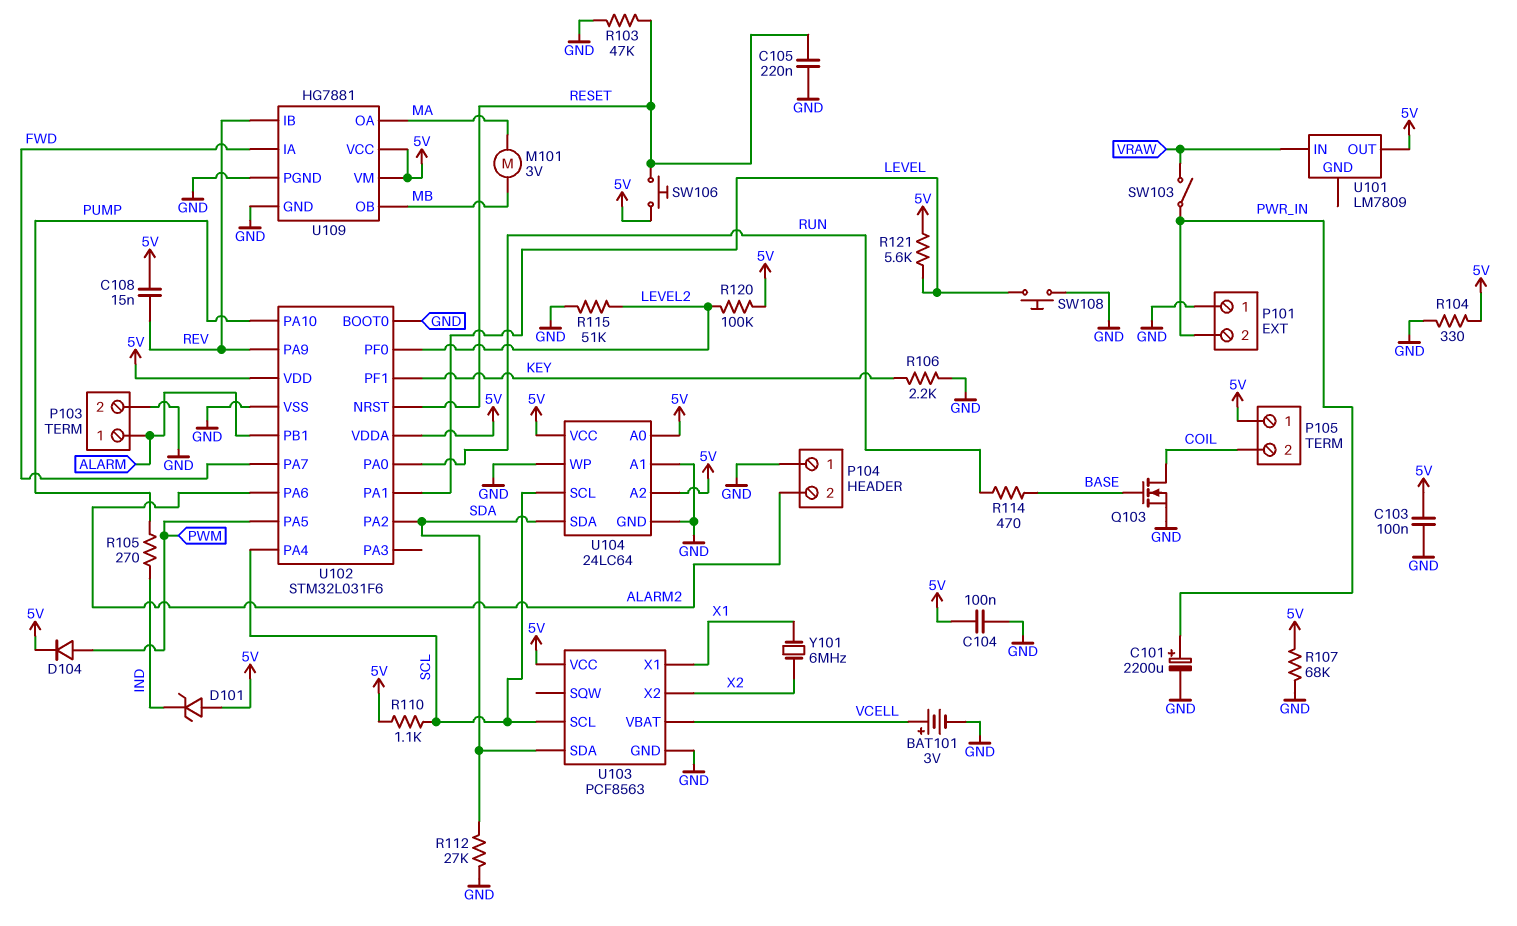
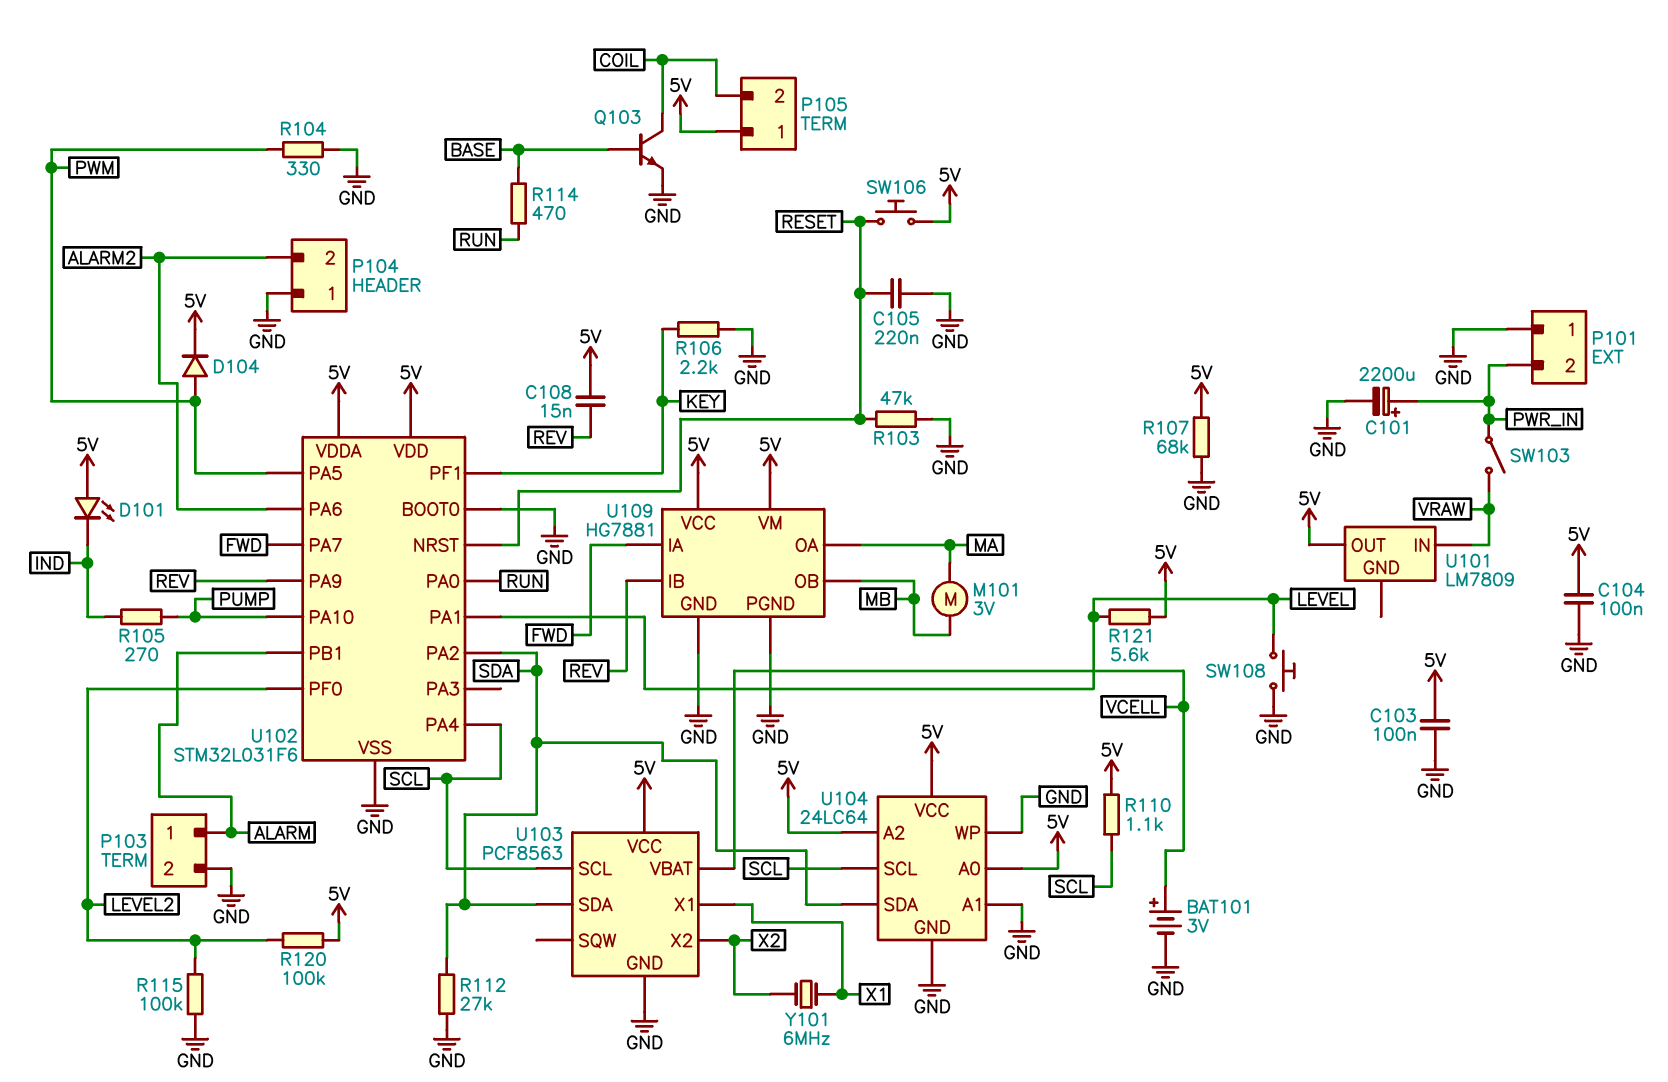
D101: zener (A 5V, K IND) -> LED (A 5V, K IND)
Q103: NMOS (G BASE, D COIL, S GND) -> NPN (B BASE, C COIL, E GND)
R104: 330 (5V, GND) -> 330 (GND, PWM)
R115: 51k (GND, LEVEL2) -> 100k (GND, LEVEL2)

